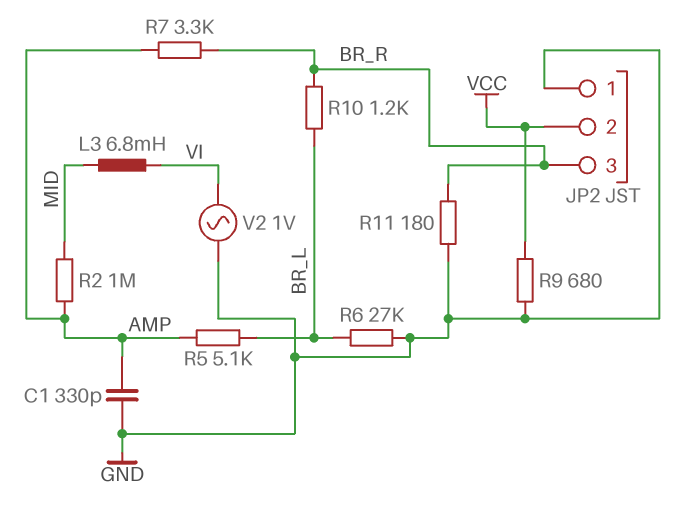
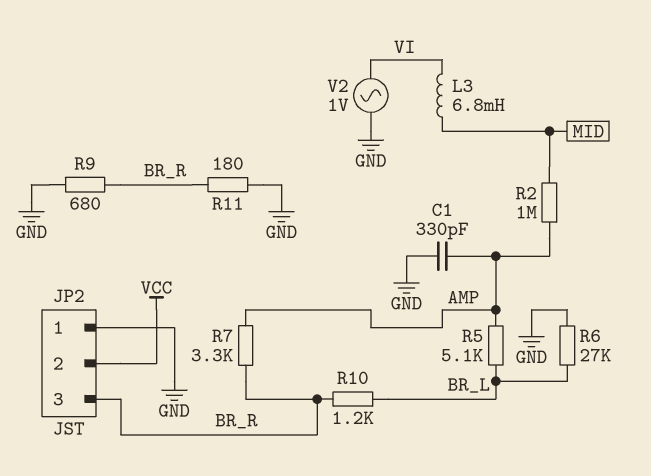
R9: 680 (GND, VCC) -> 680 (BR_R, GND)

